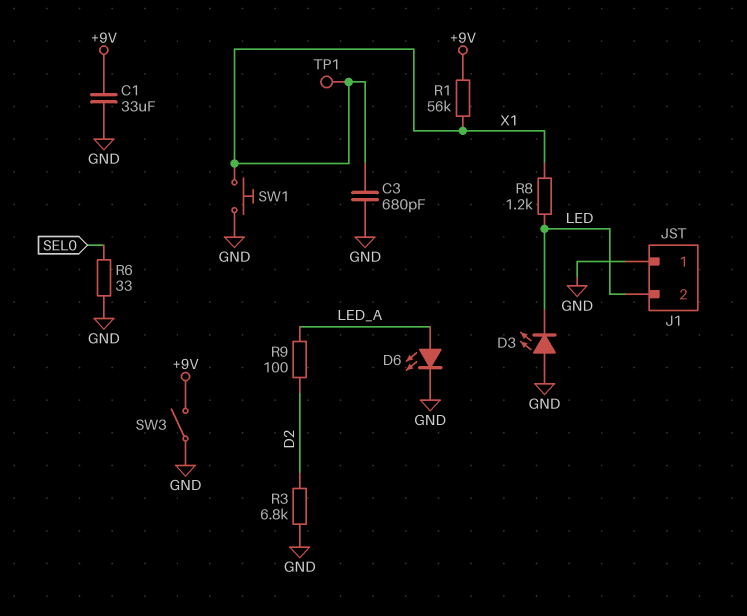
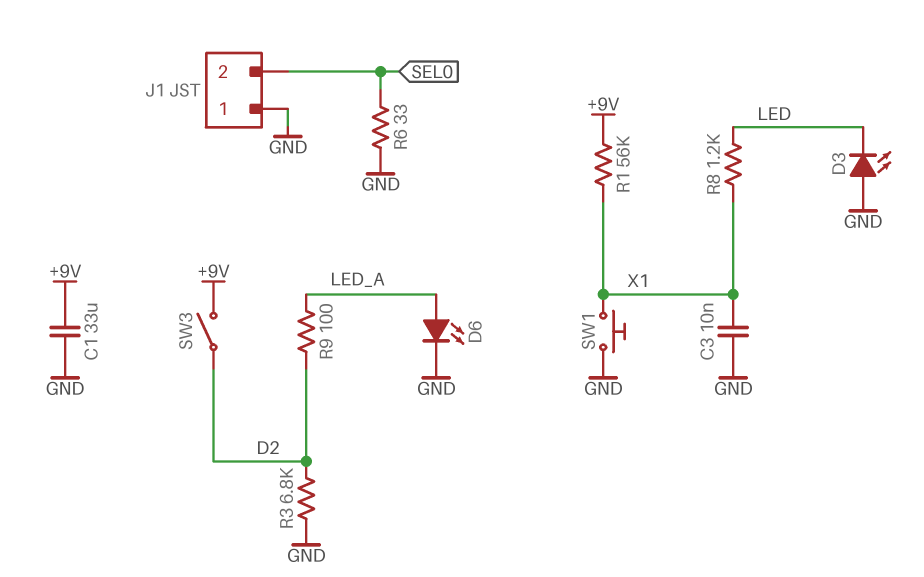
C3: 680pF (GND, X1) -> 10nF (GND, X1)
J1 pin 2: LED -> SEL0
SW3: switch (+9V, GND) -> switch (+9V, D2)
TP1: test point (X1) -> none

